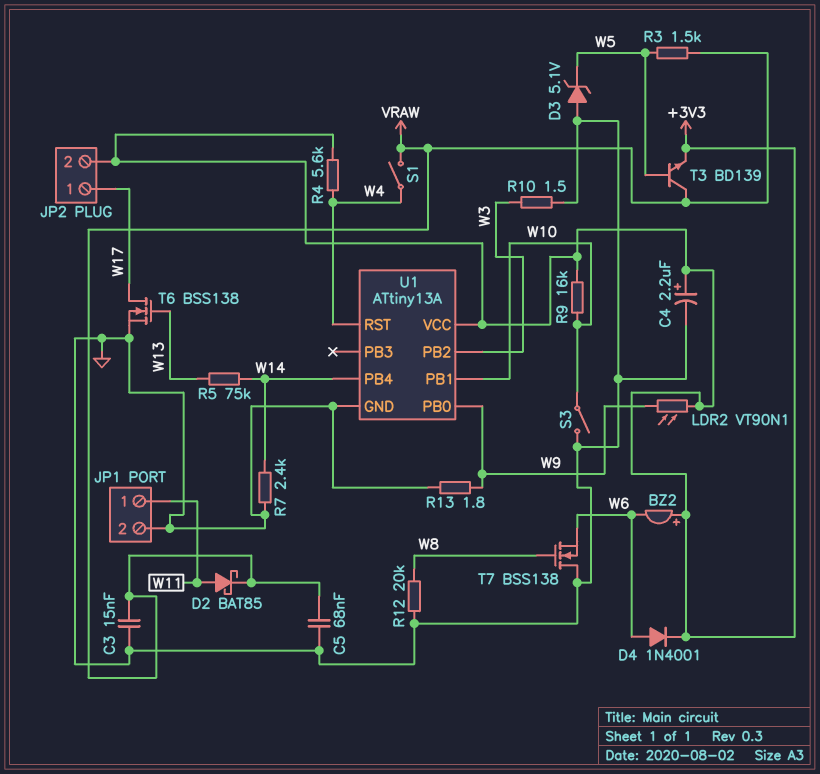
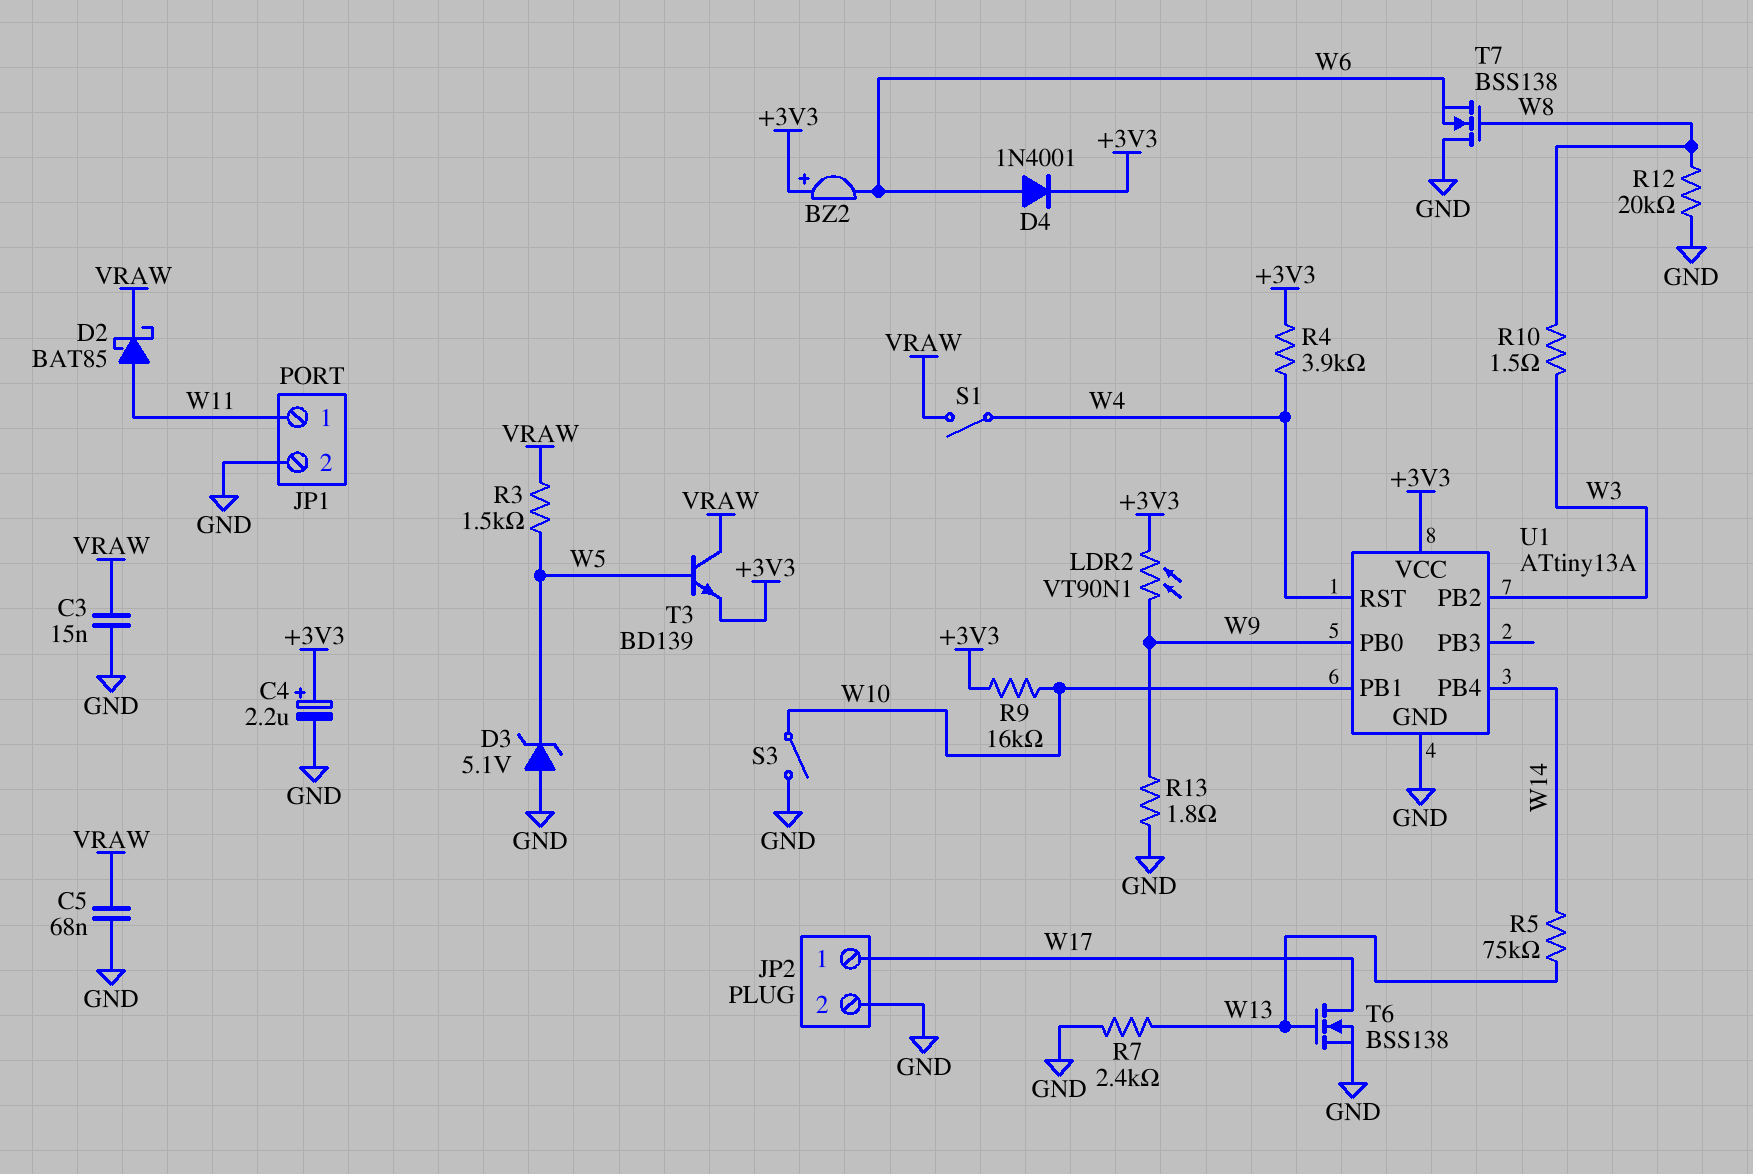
JP2 pin 2: +3V3 -> GND
R4: 5.6k (+3V3, W4) -> 3.9k (+3V3, W4)
R7: 2.4k (GND, W14) -> 2.4k (GND, W13)
R10: 1.5 (GND, W3) -> 1.5 (W3, W8)

